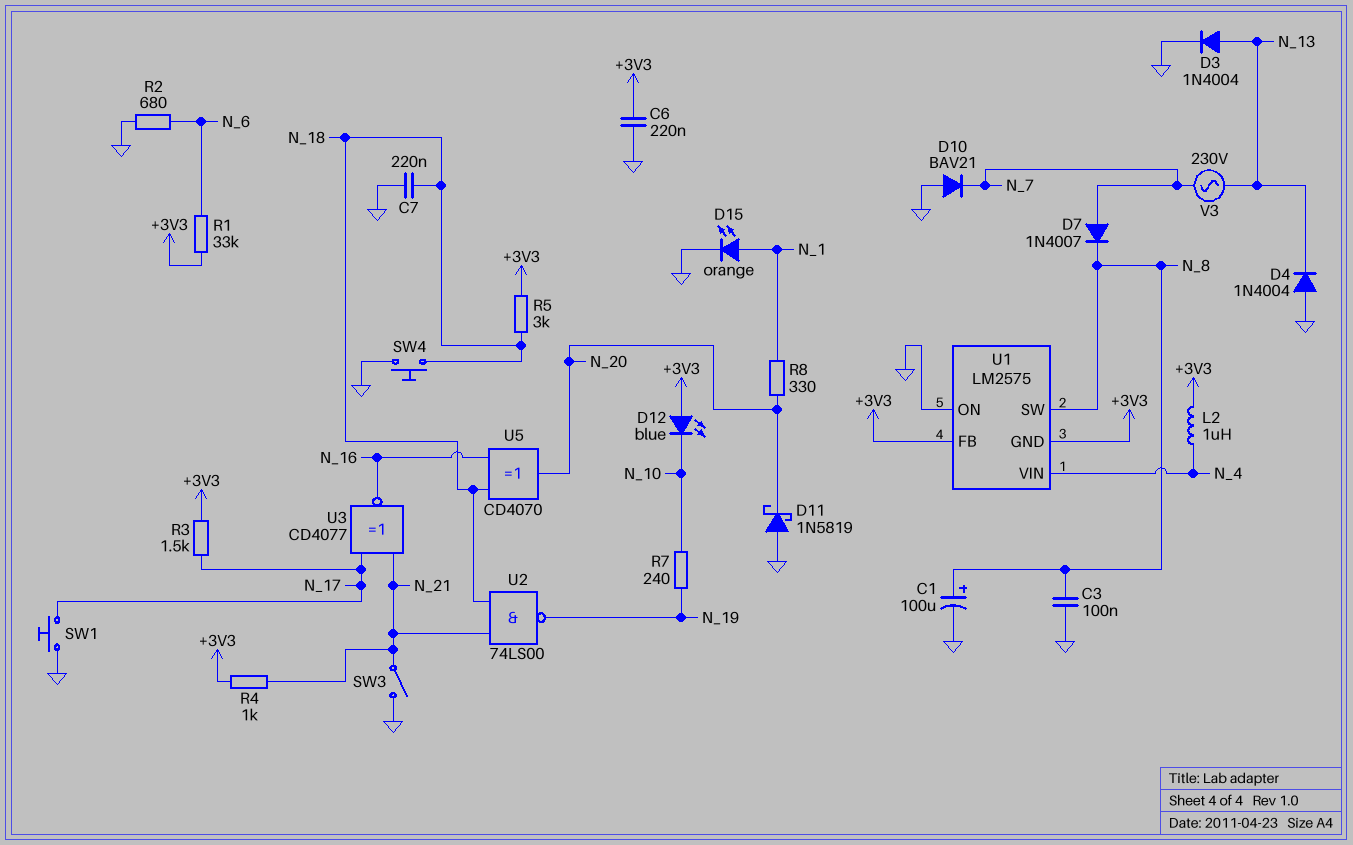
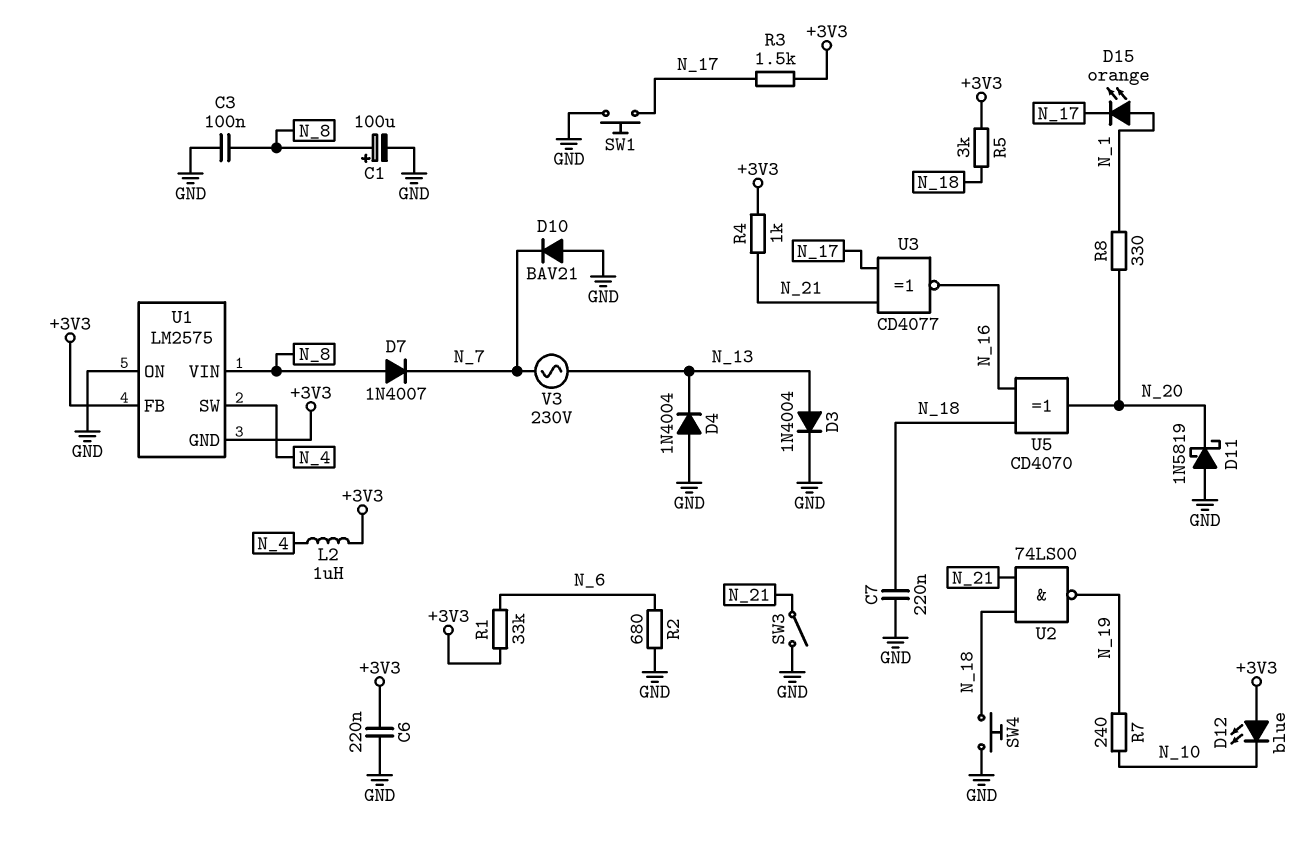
D7: diode 1N4007 (A N_7, K N_8) -> diode 1N4007 (A N_8, K N_7)
D15: LED orange (A N_1, K GND) -> LED orange (A N_1, K N_17)
U1 pin SW: N_8 -> N_4
U1 pin VIN: N_4 -> N_8

